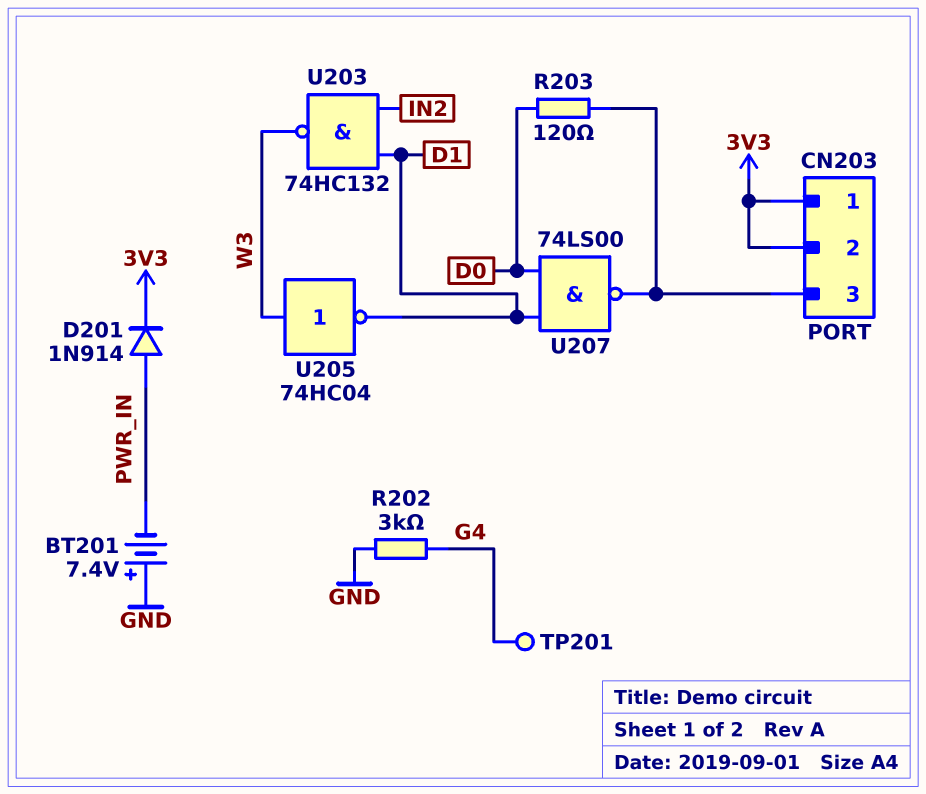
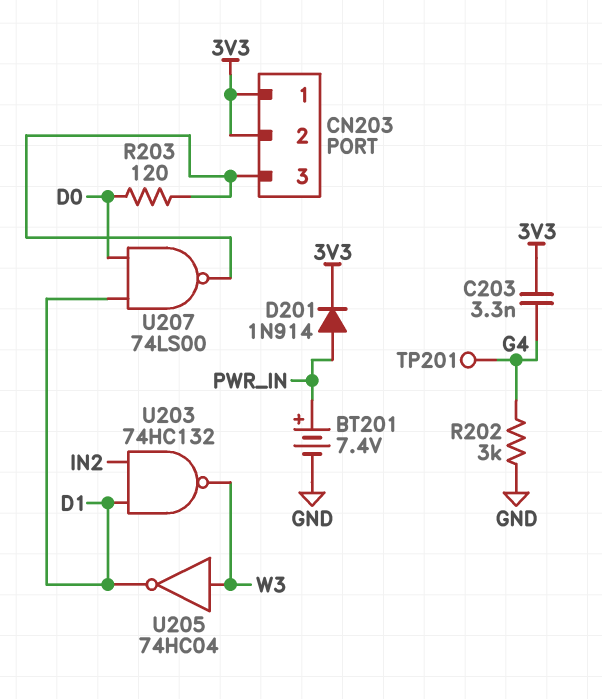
BT201: 7.4V (plus GND, minus PWR_IN) -> 7.4V (plus PWR_IN, minus GND)
C203: none -> 3.3nF (3V3, G4)

